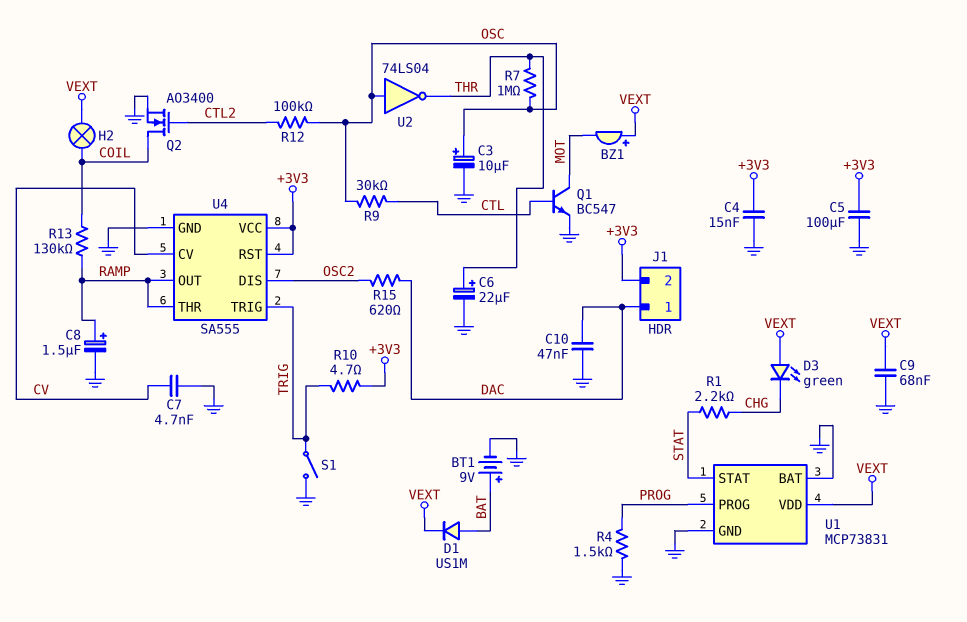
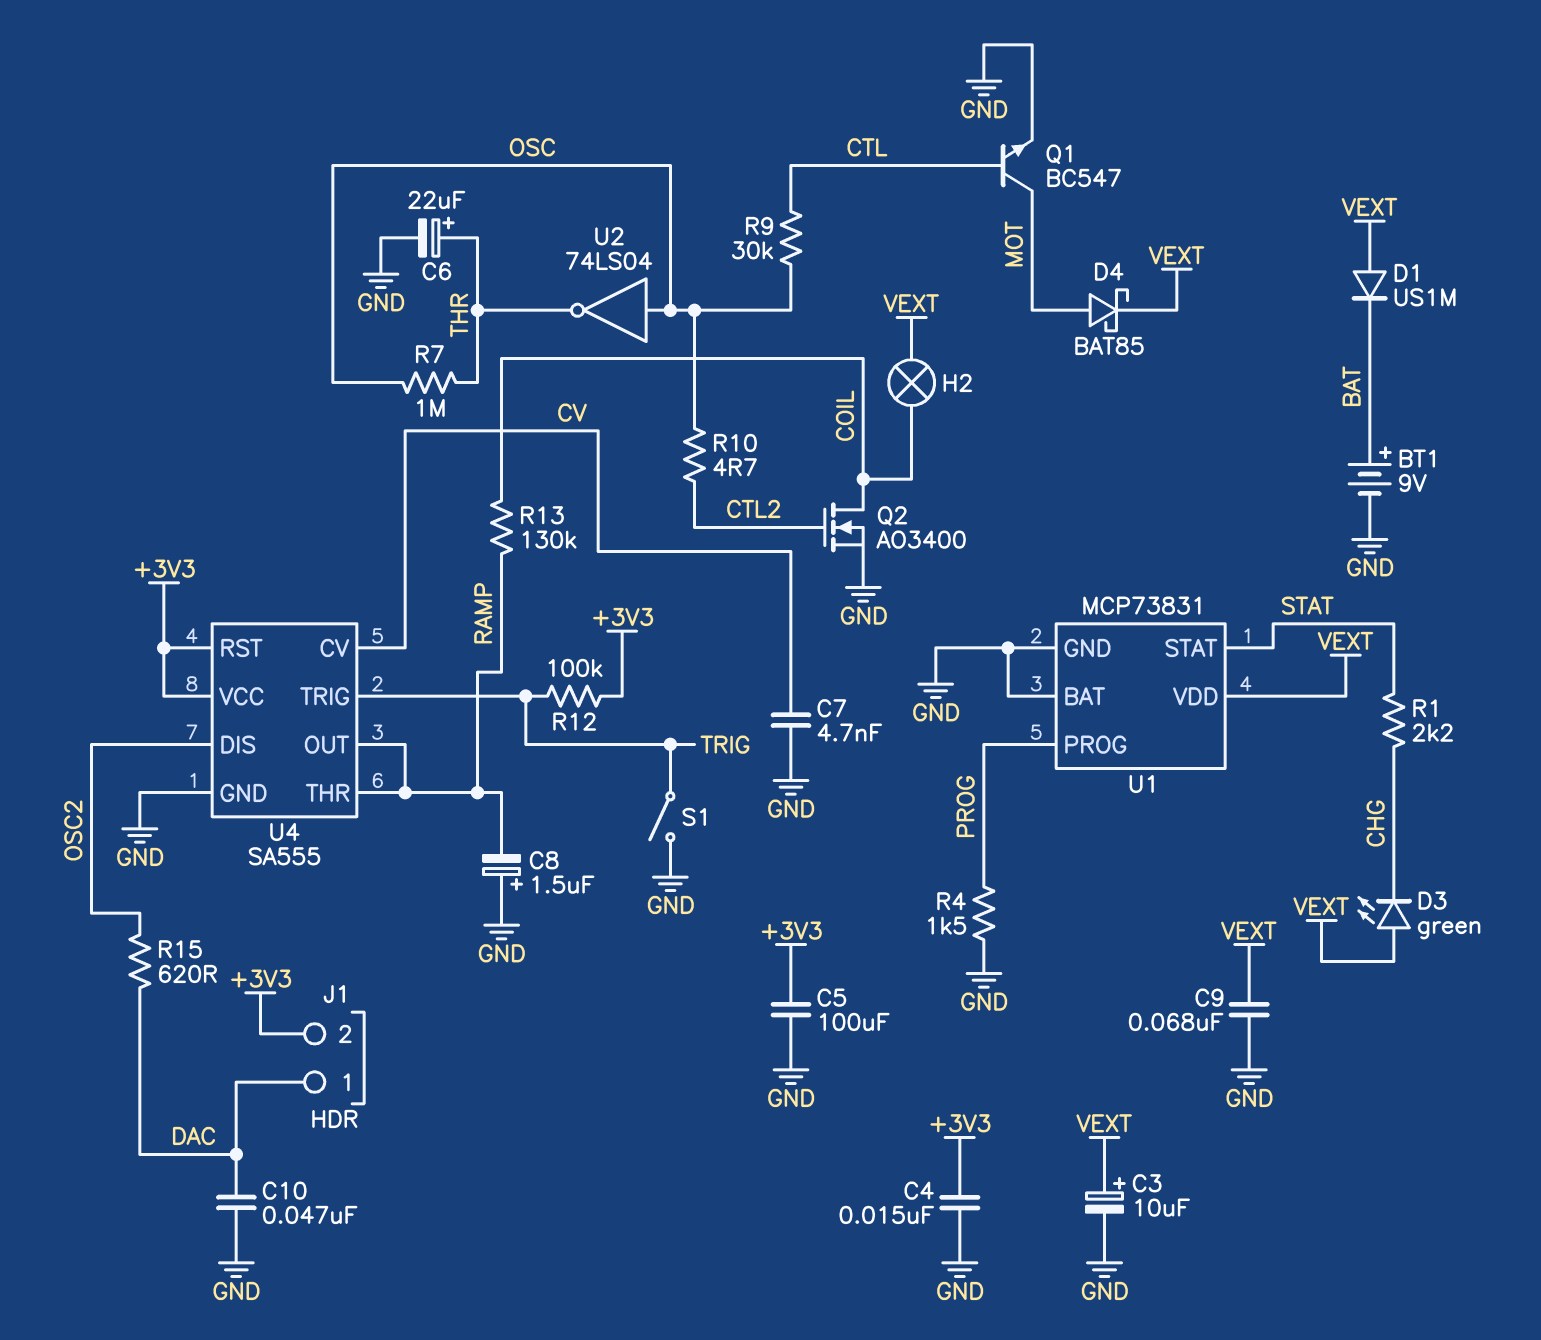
BZ1: buzzer (plus VEXT, minus MOT) -> none
C3: 10uF (plus OSC, minus GND) -> 10uF (plus VEXT, minus GND)
C8: 1.5uF (plus RAMP, minus GND) -> 1.5uF (plus GND, minus RAMP)
D1: diode US1M (A BAT, K VEXT) -> diode US1M (A VEXT, K BAT)
D4: none -> schottky BAT85 (A MOT, K VEXT)
R10: 4.7 (+3V3, TRIG) -> 4.7 (CTL2, OSC)
R12: 100k (CTL2, OSC) -> 100k (+3V3, TRIG)

